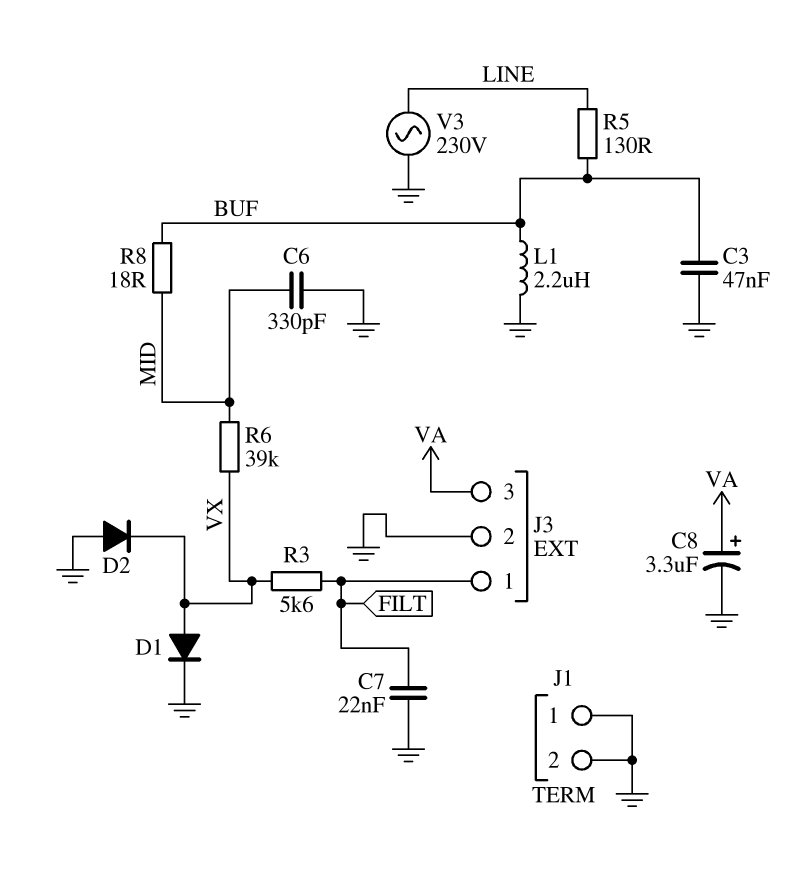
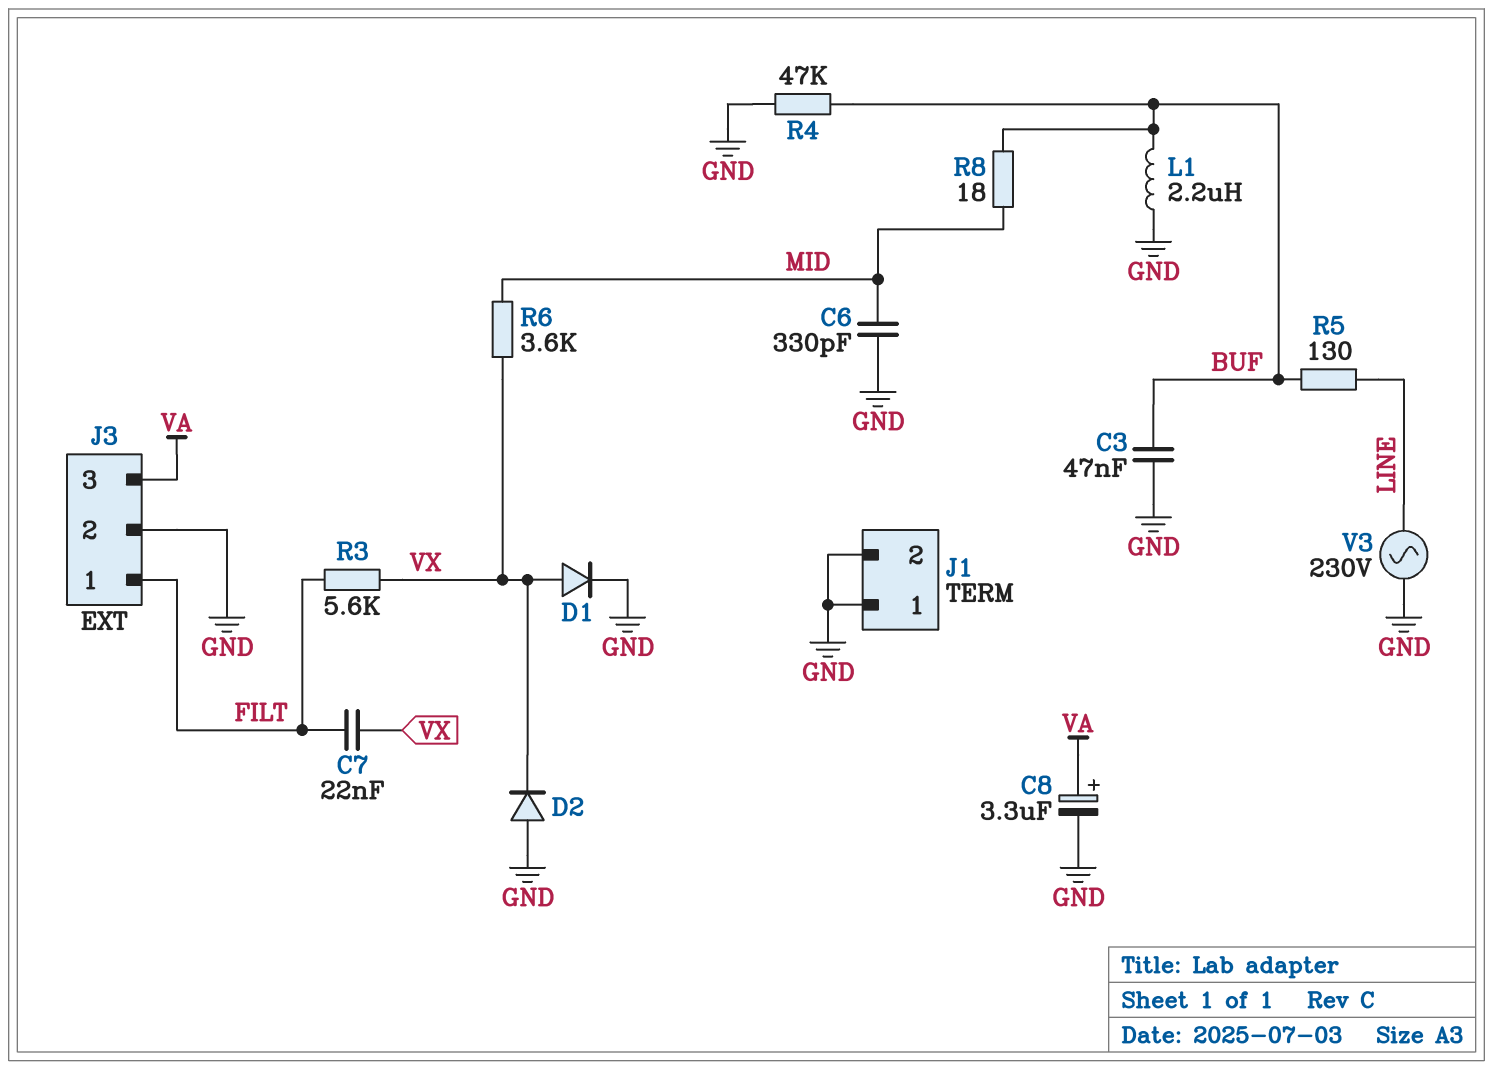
C7: 22nF (FILT, GND) -> 22nF (FILT, VX)
R4: none -> 47k (BUF, GND)
R6: 39k (MID, VX) -> 3.6k (MID, VX)

